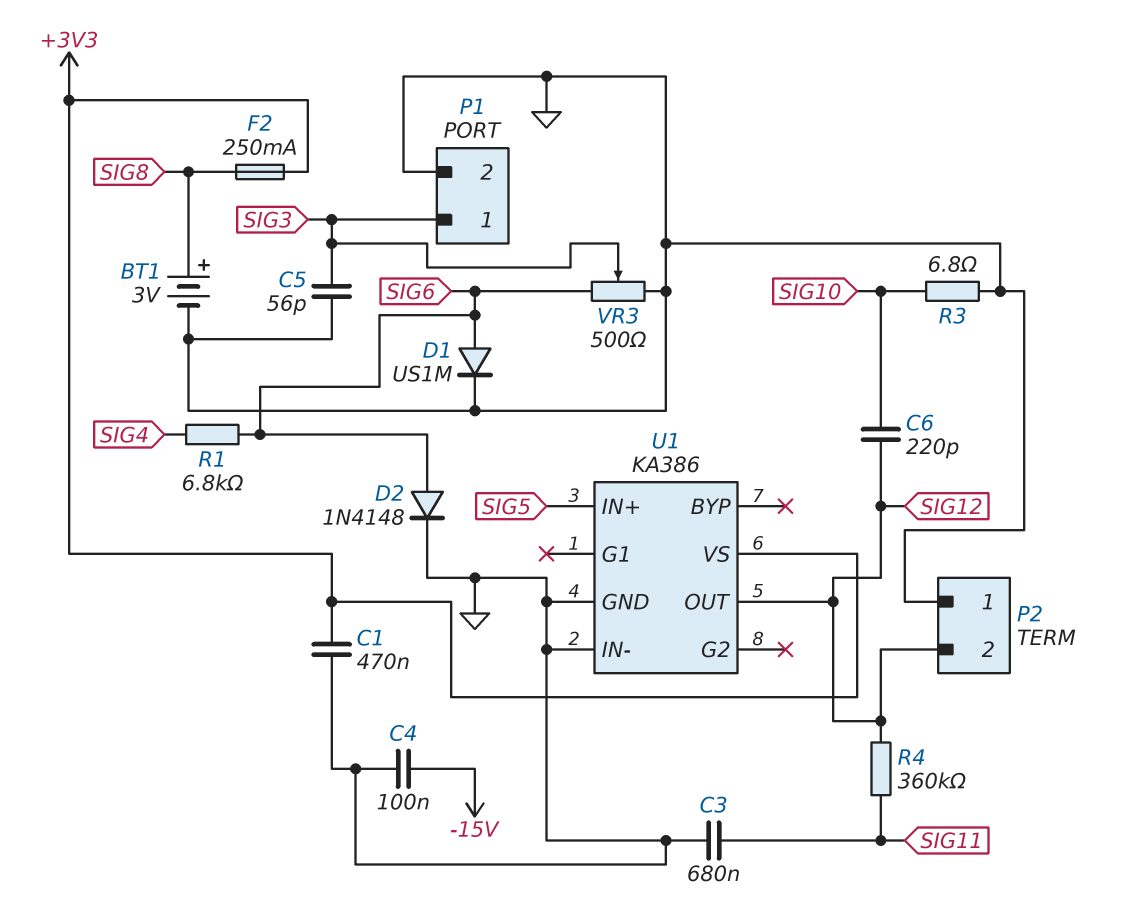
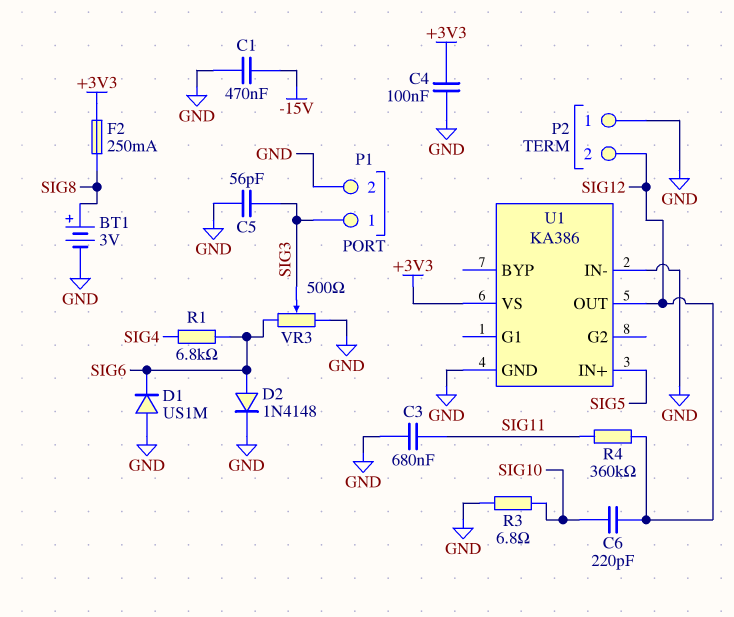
C1: 470nF (+3V3, GND) -> 470nF (-15V, GND)
C4: 100nF (-15V, GND) -> 100nF (+3V3, GND)
D1: diode US1M (A SIG6, K GND) -> diode US1M (A GND, K SIG6)

